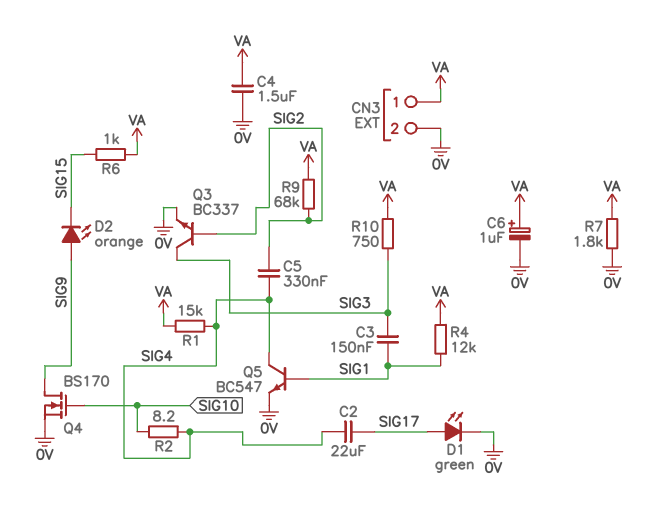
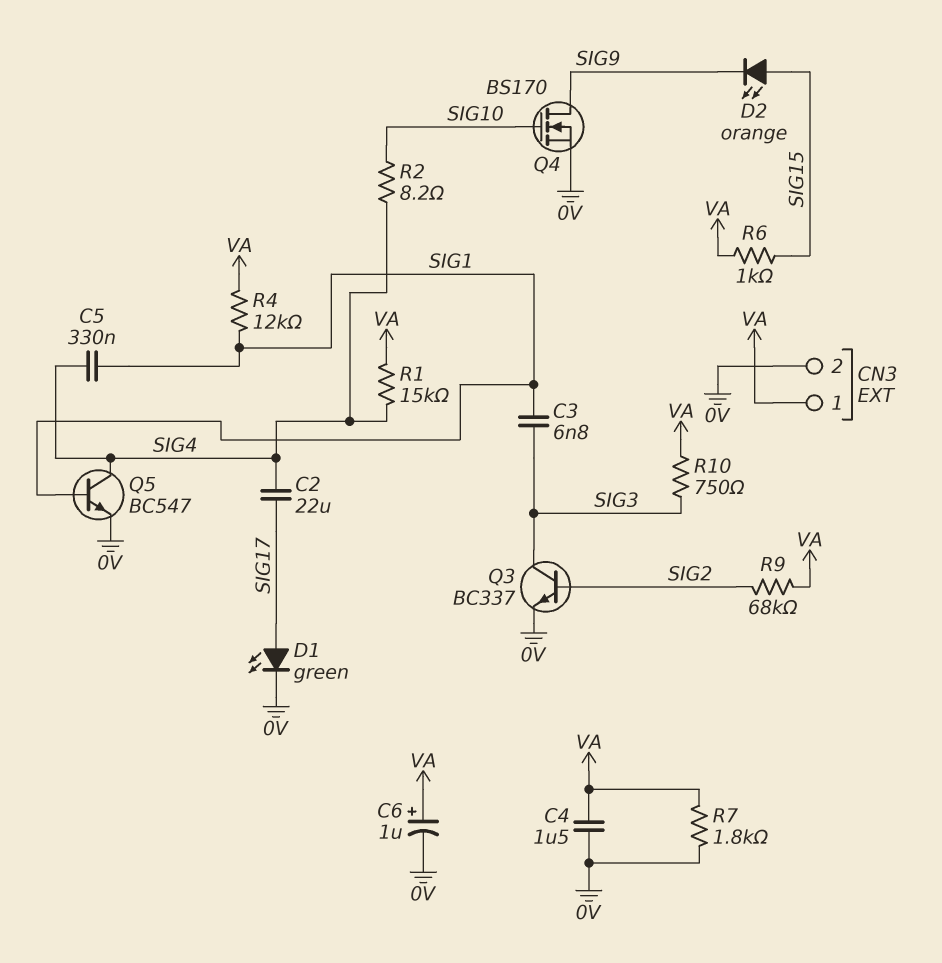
C3: 150nF (SIG1, SIG3) -> 6.8nF (SIG1, SIG3)
C5: 330nF (SIG2, SIG4) -> 330nF (SIG1, SIG4)
D2: LED orange (A SIG9, K SIG15) -> LED orange (A SIG15, K SIG9)

